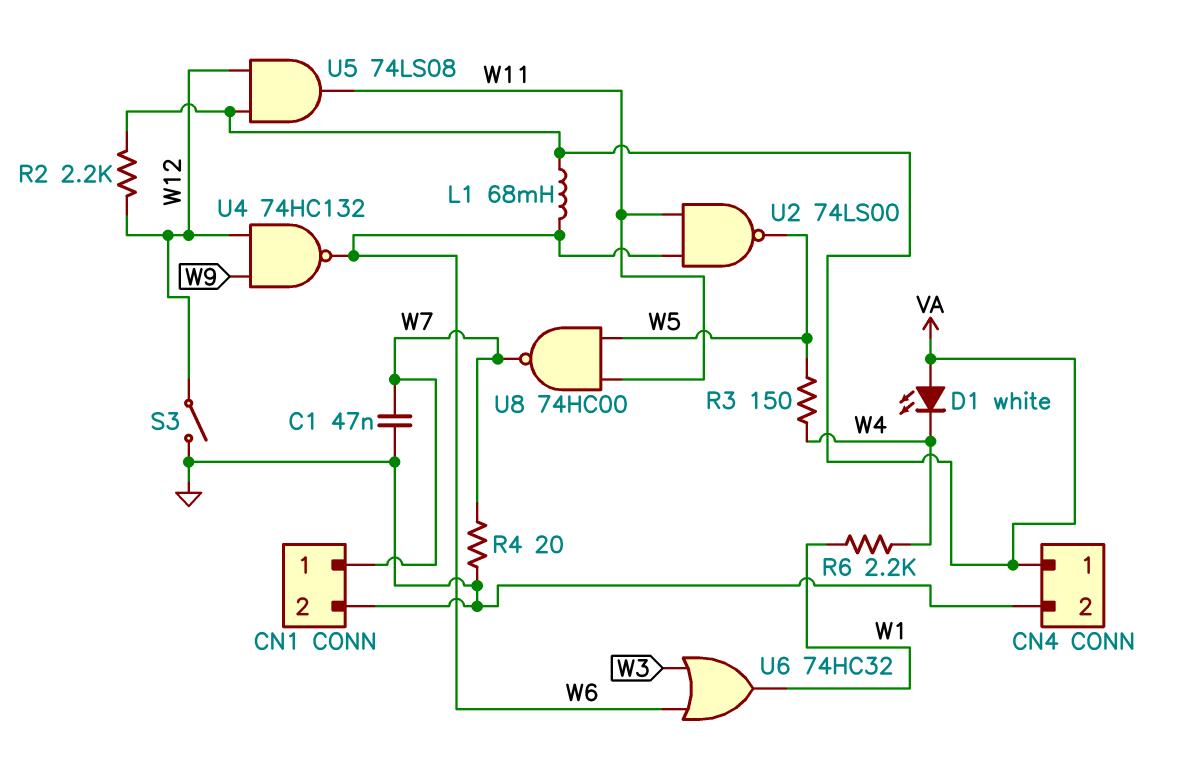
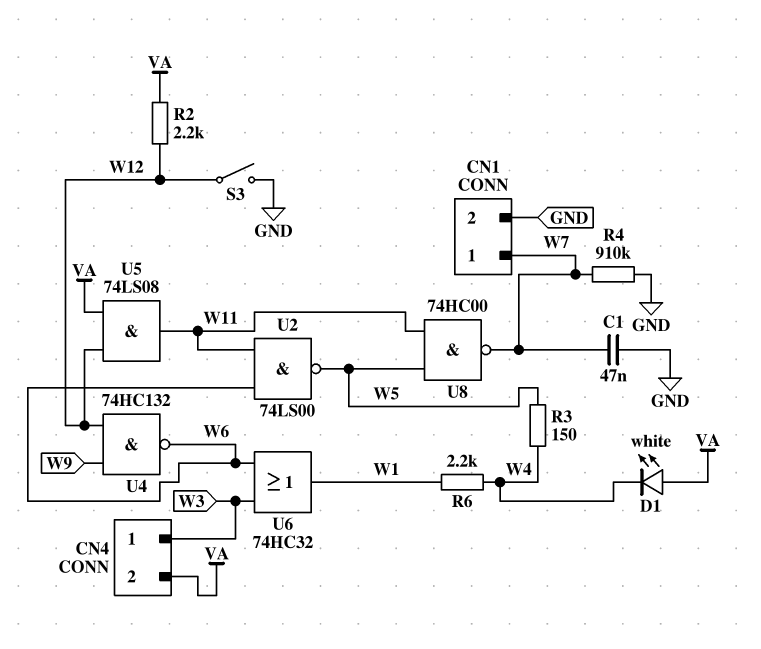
CN4 pin 1: VA -> W3
CN4 pin 2: GND -> VA
L1: 68mH (VA, W6) -> none
R4: 20 (GND, W7) -> 910k (GND, W7)

